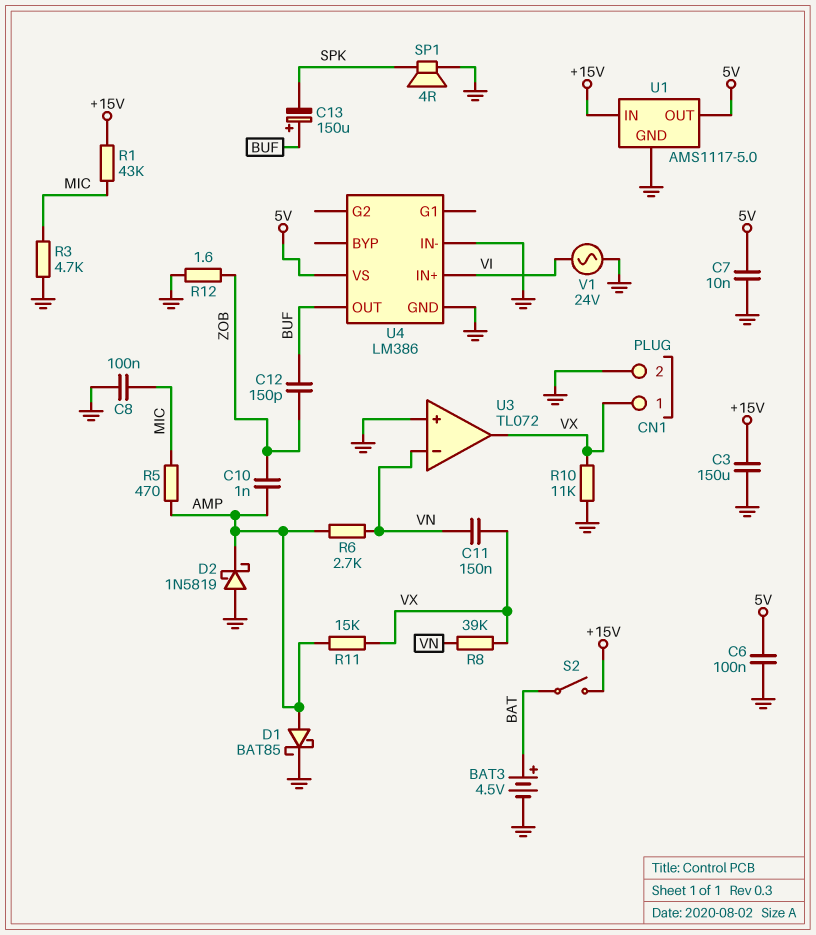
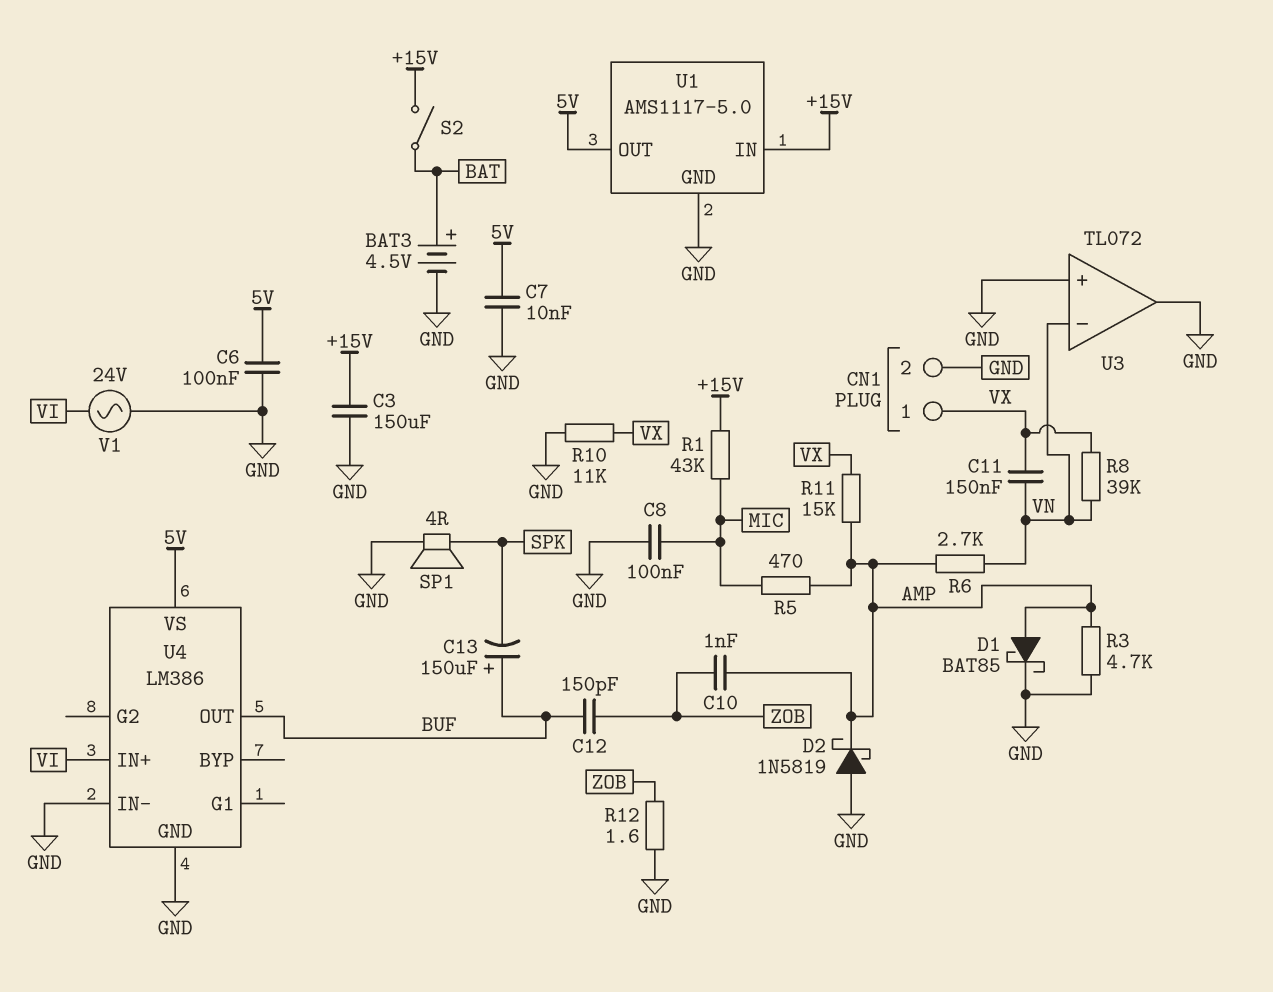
R3: 4.7k (GND, MIC) -> 4.7k (AMP, GND)
U3 pin out: VX -> GND

